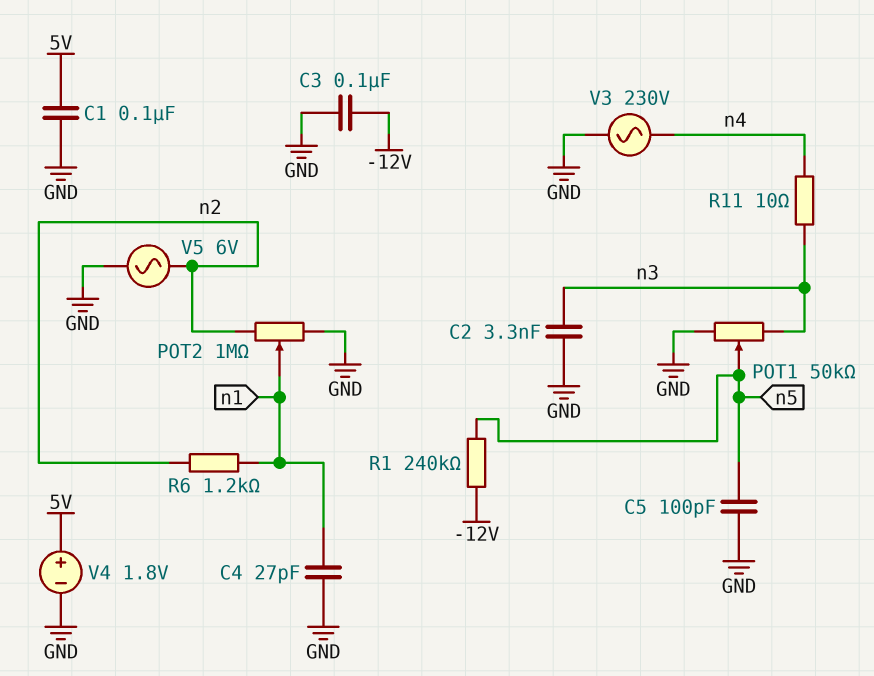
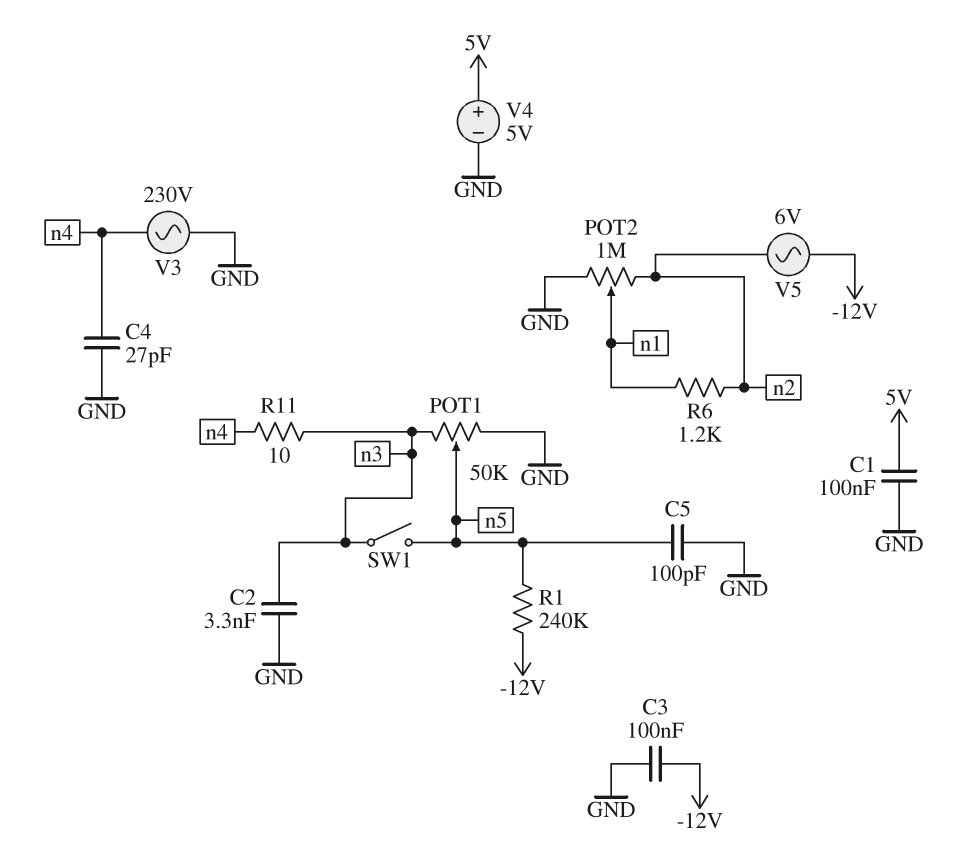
C4: 27pF (GND, n1) -> 27pF (GND, n4)
SW1: none -> switch (n3, n5)
V4: 1.8V (plus 5V, minus GND) -> 5V (plus 5V, minus GND)
V5: AC 6V (GND, n2) -> AC 6V (-12V, n2)

